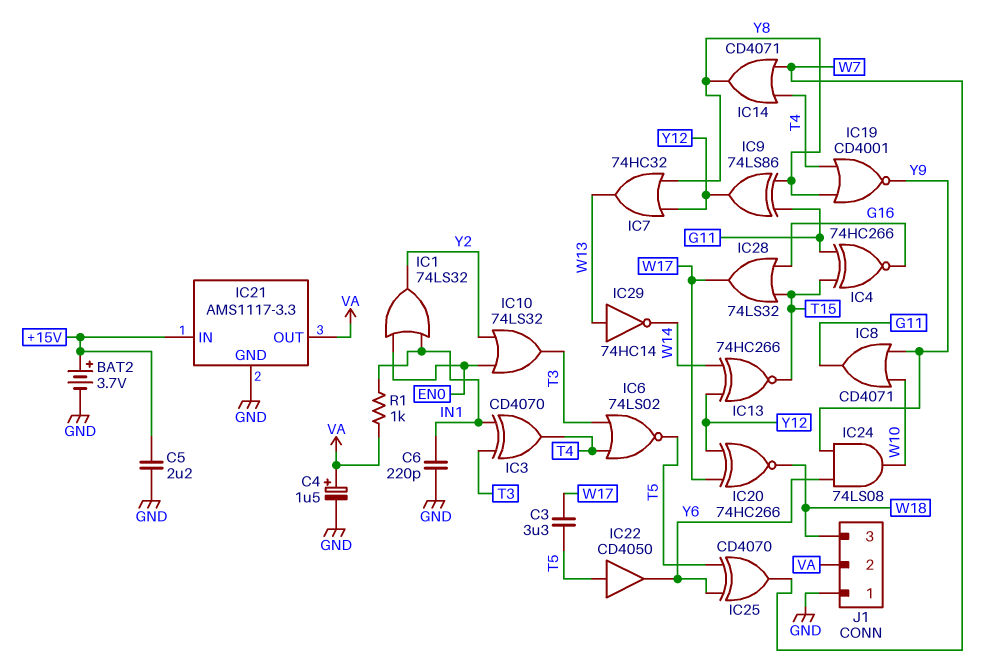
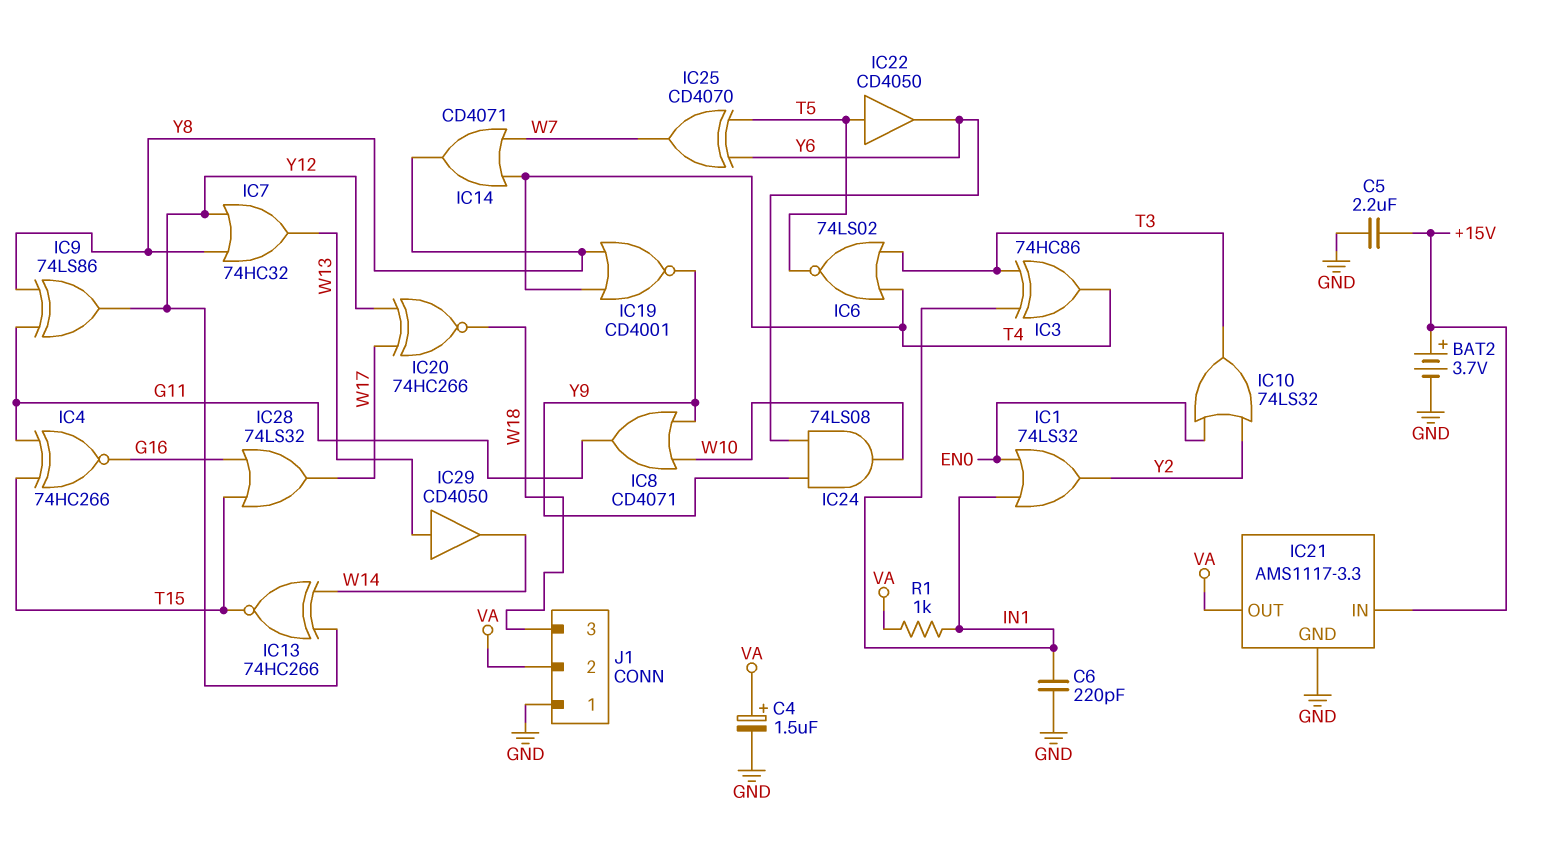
C3: 3.3uF (T5, W17) -> none
IC3: XOR CD4070 (in IN1, in T3, out T4) -> XOR 74HC86 (in IN1, in T3, out T4)
IC29: NOT 74HC14 (in W13, out W14) -> buffer CD4050 (in W13, out W14)

